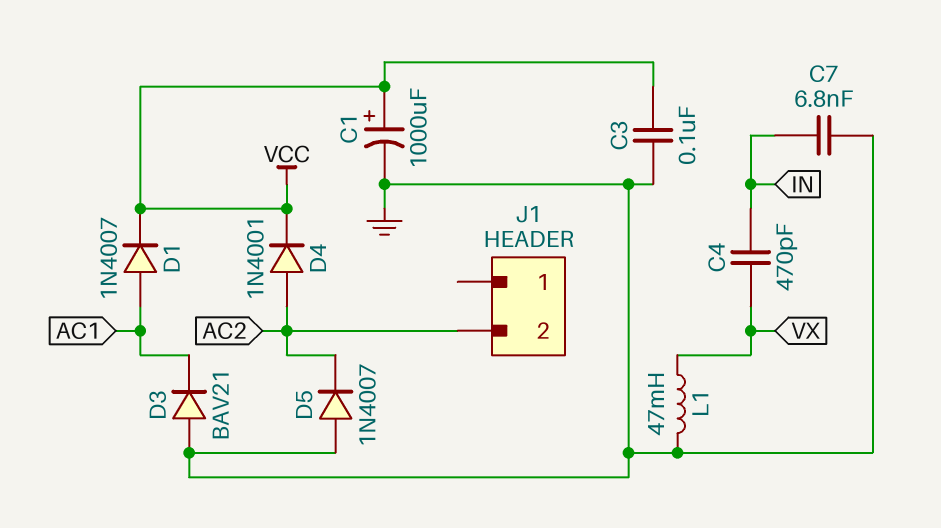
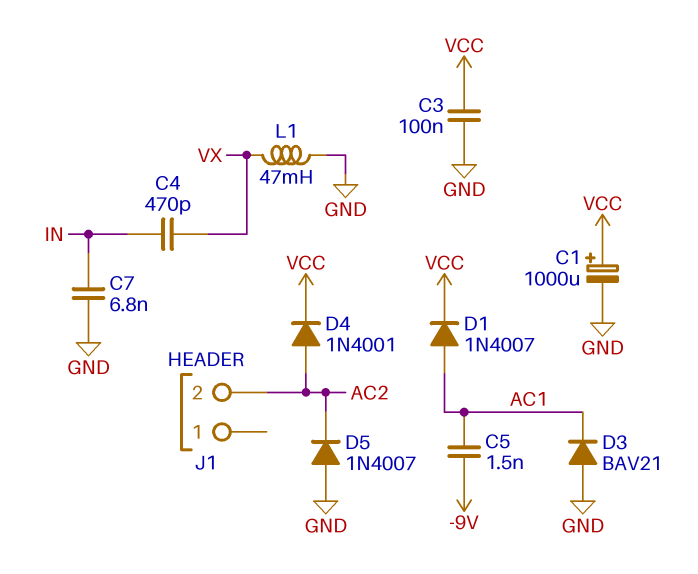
C5: none -> 1.5nF (-9V, AC1)

